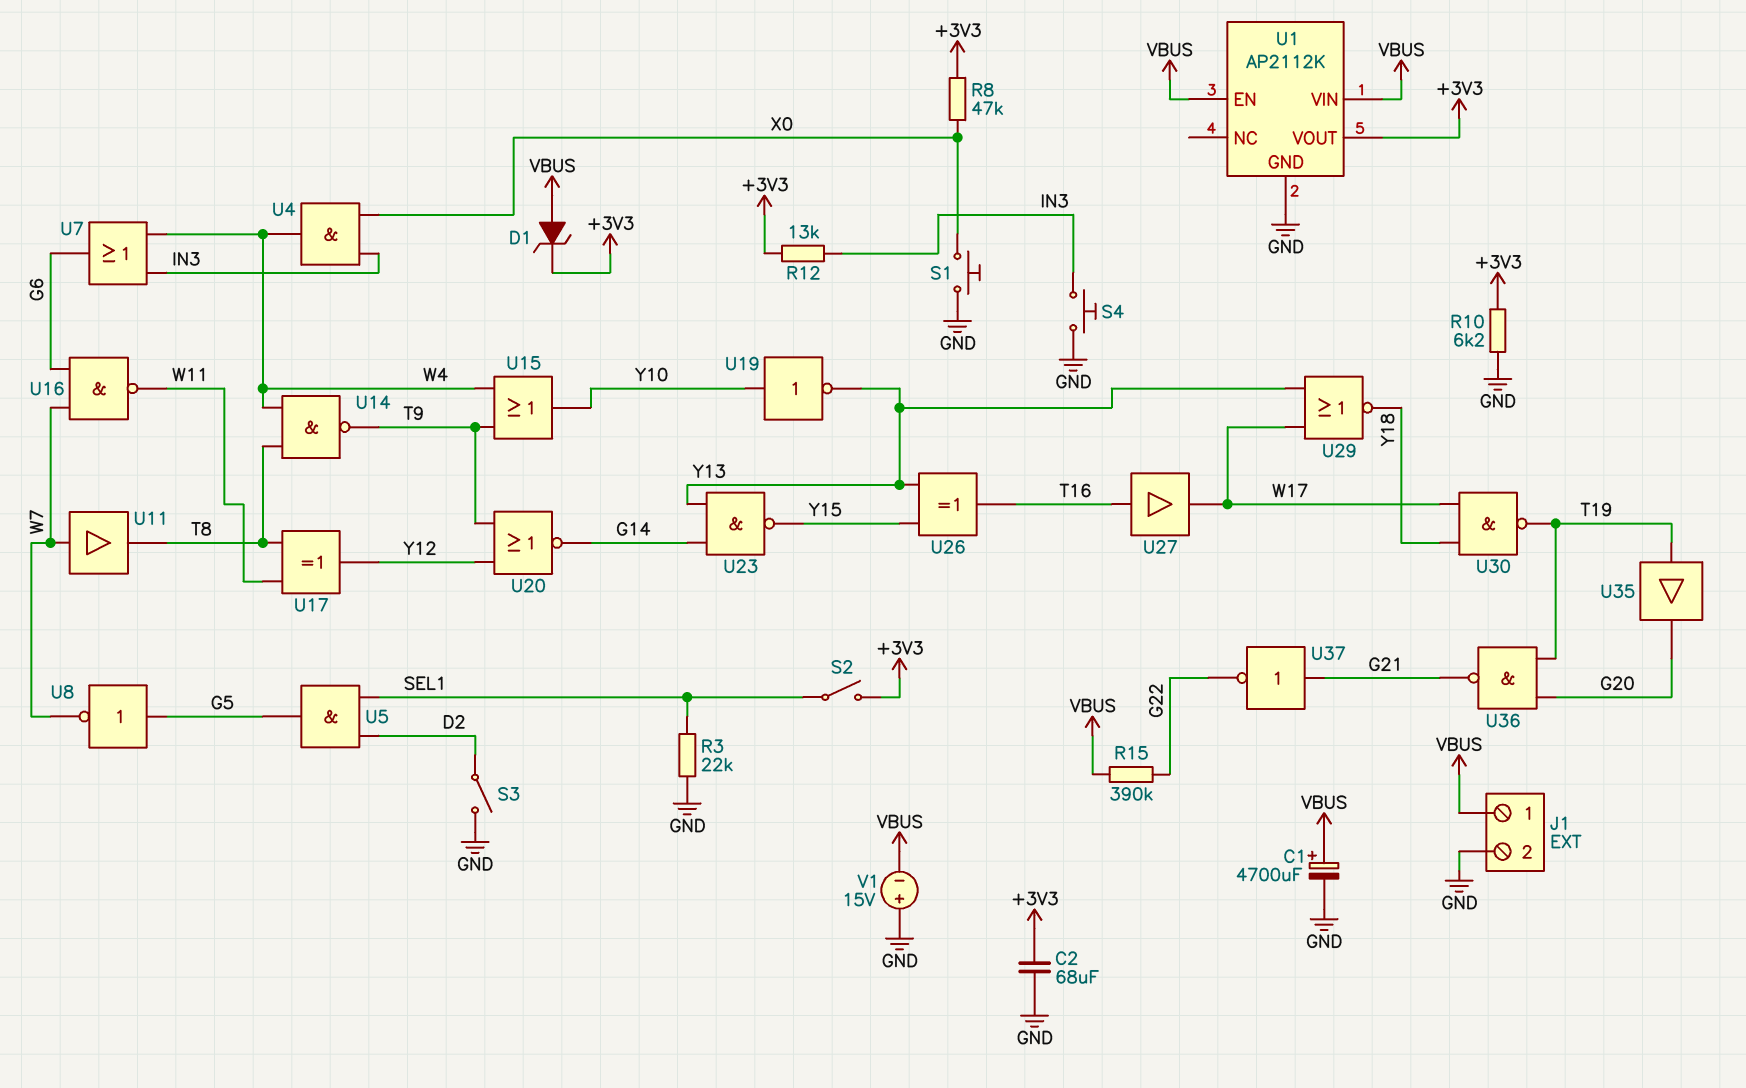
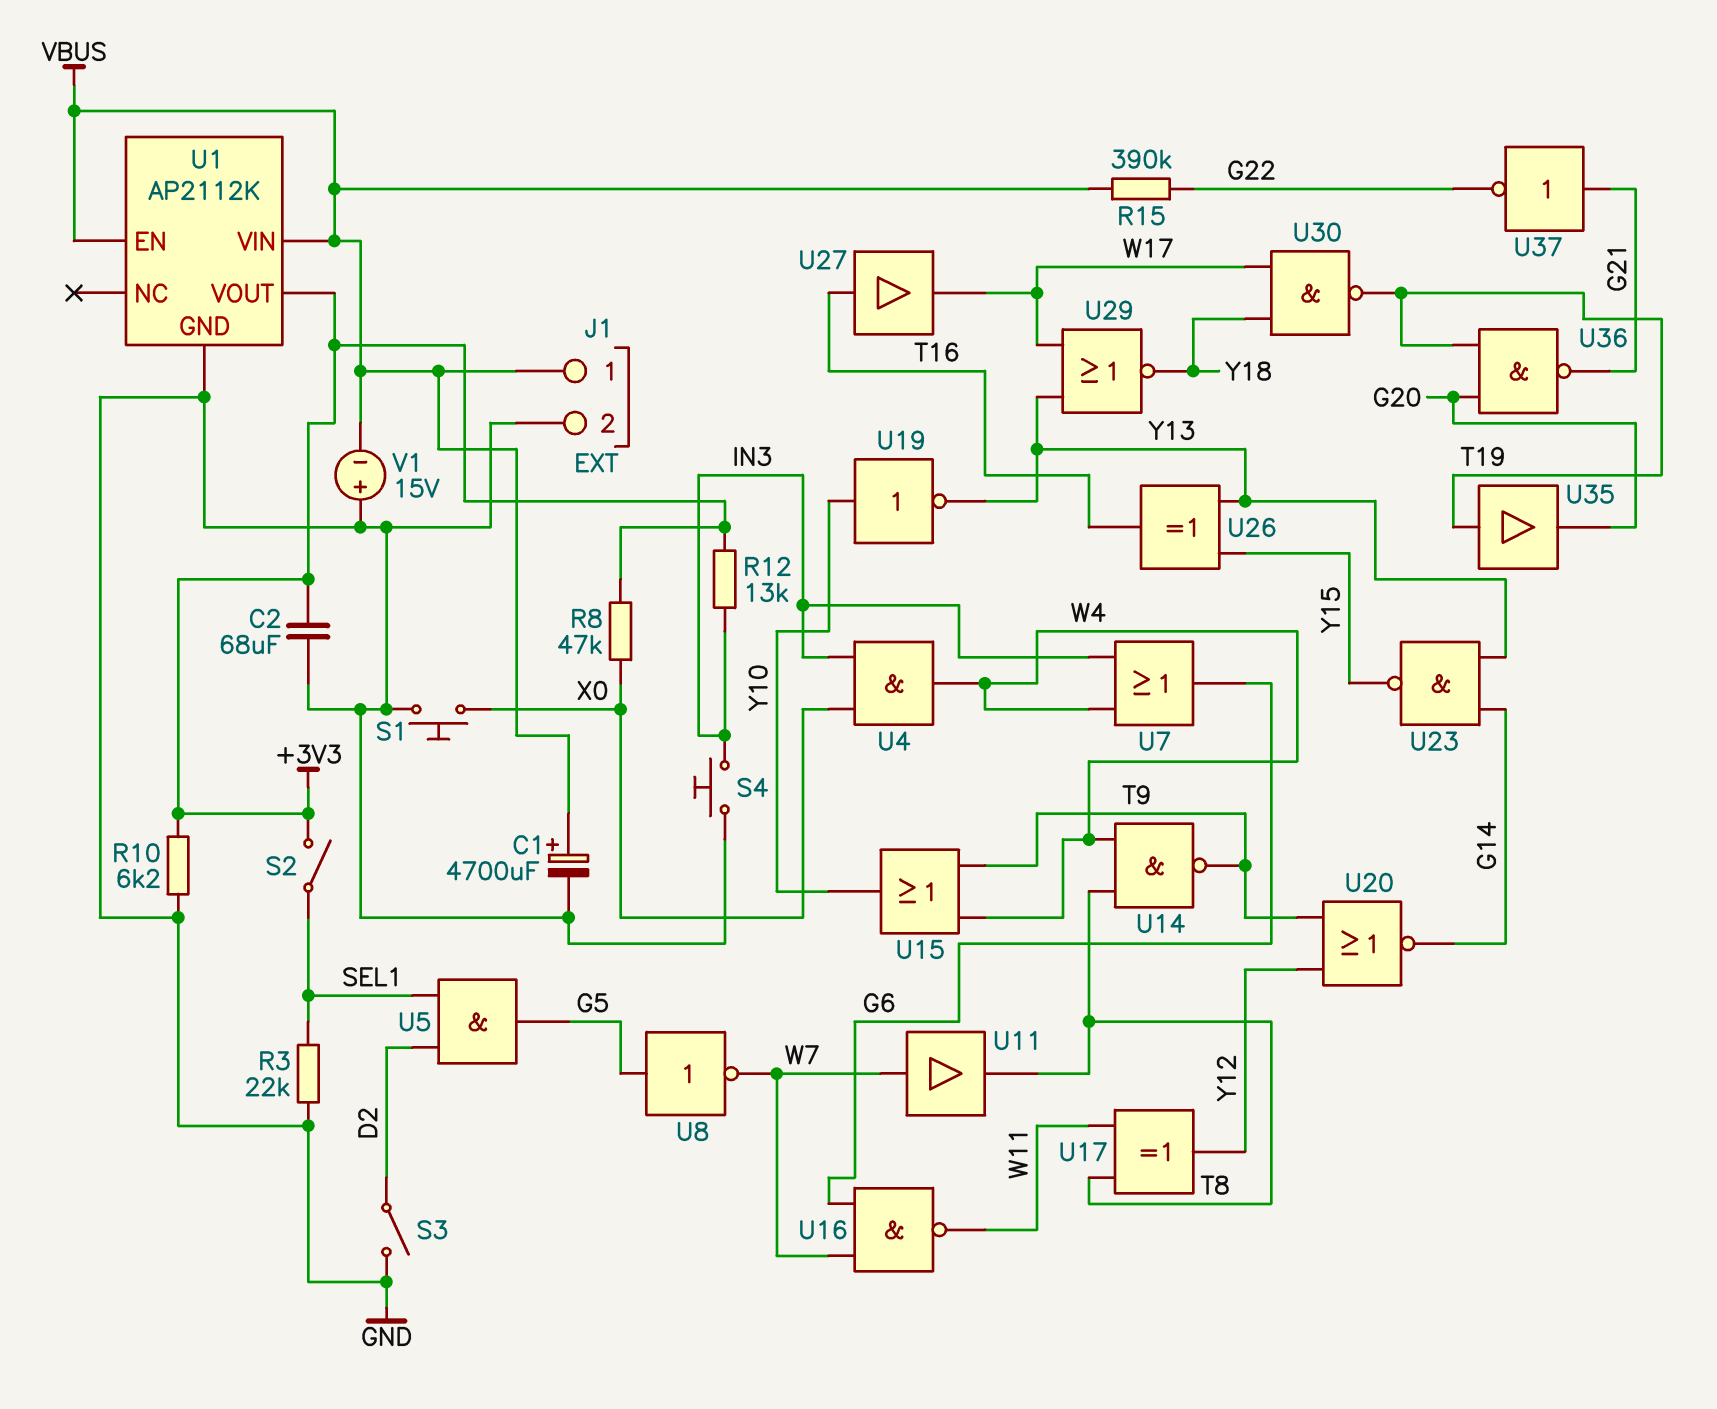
D1: zener (A VBUS, K +3V3) -> none

